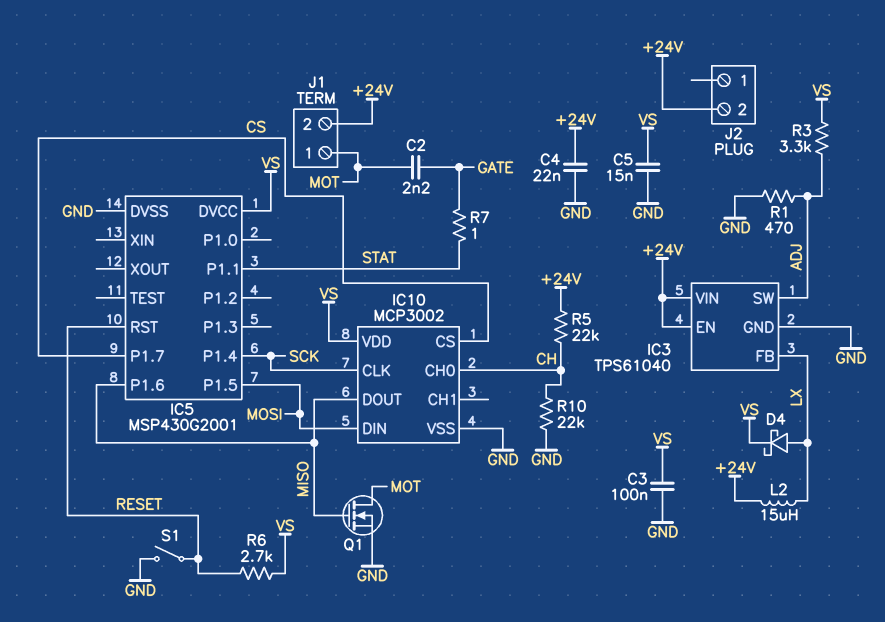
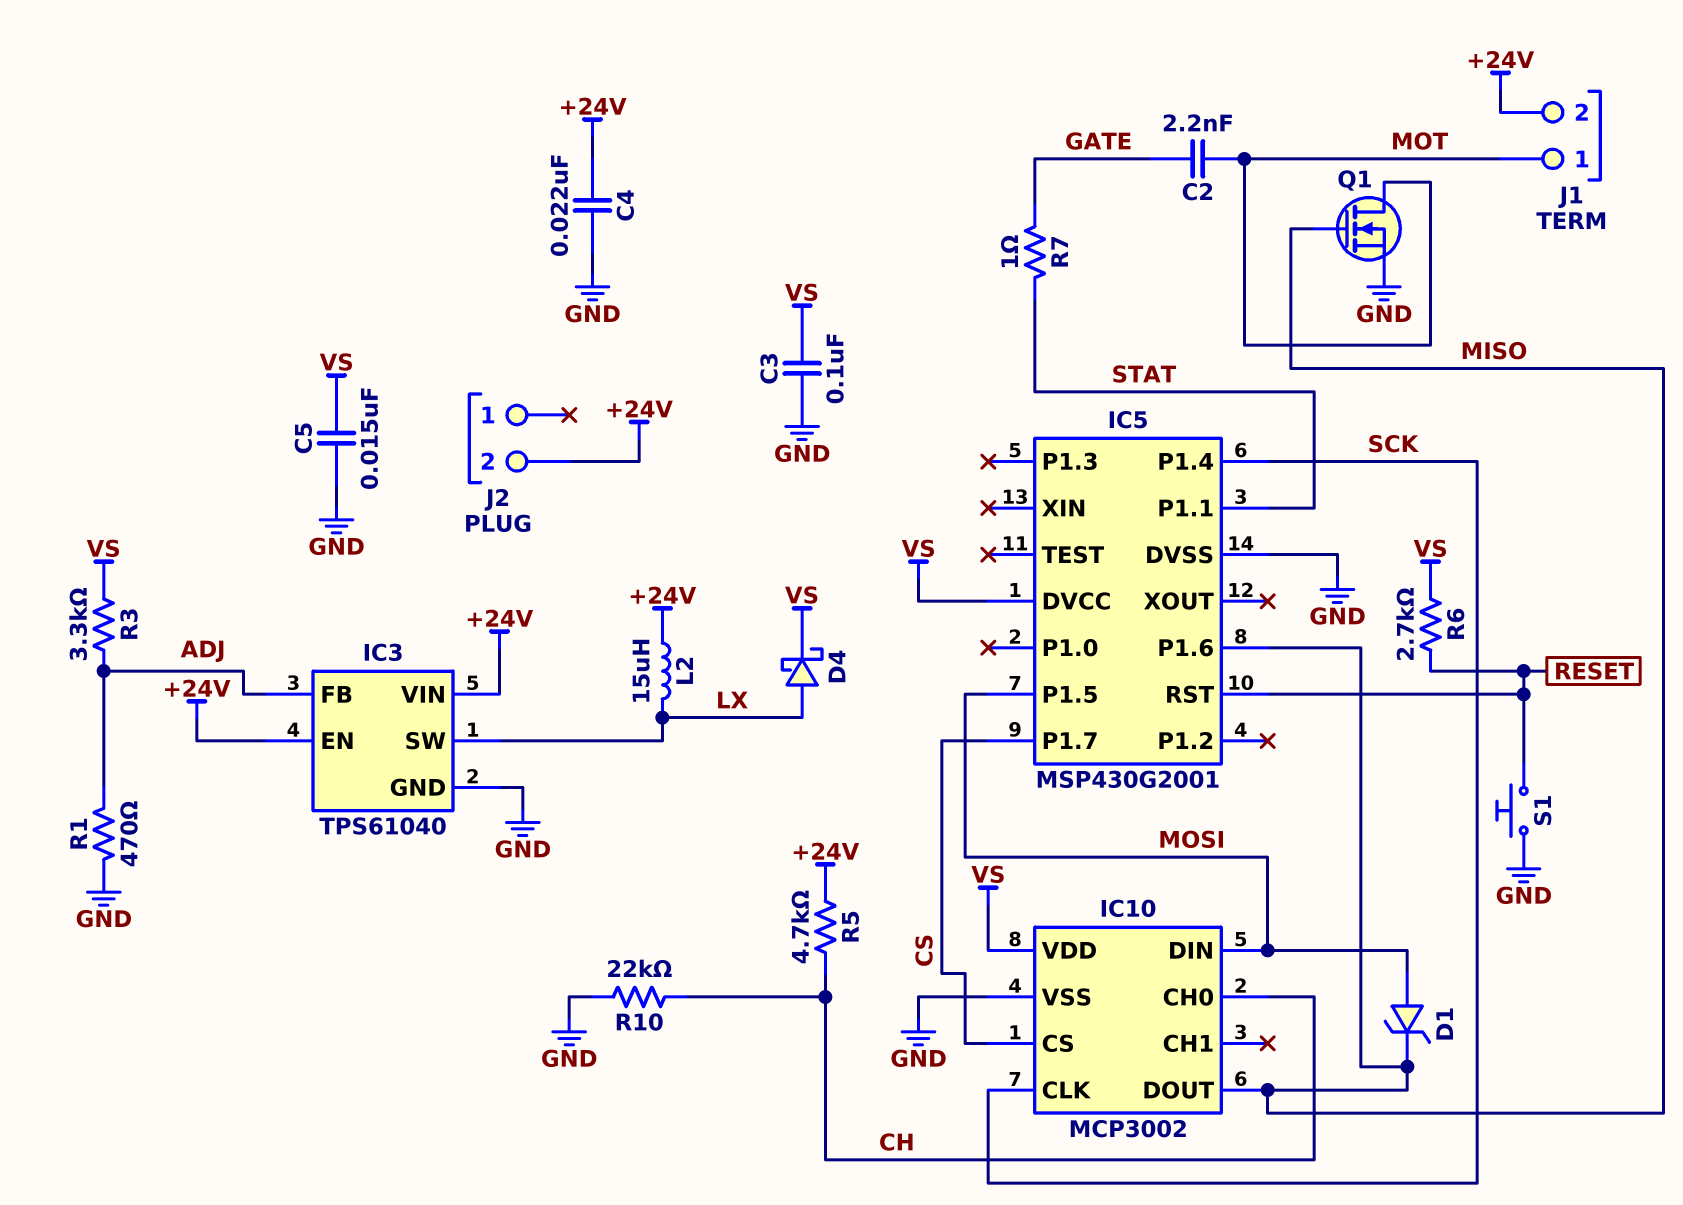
D1: none -> zener (A MOSI, K MISO)
IC3 pin FB: LX -> ADJ
IC3 pin SW: ADJ -> LX
R5: 22k (+24V, CH) -> 4.7k (+24V, CH)
S1: switch (GND, RESET) -> button (GND, RESET)

